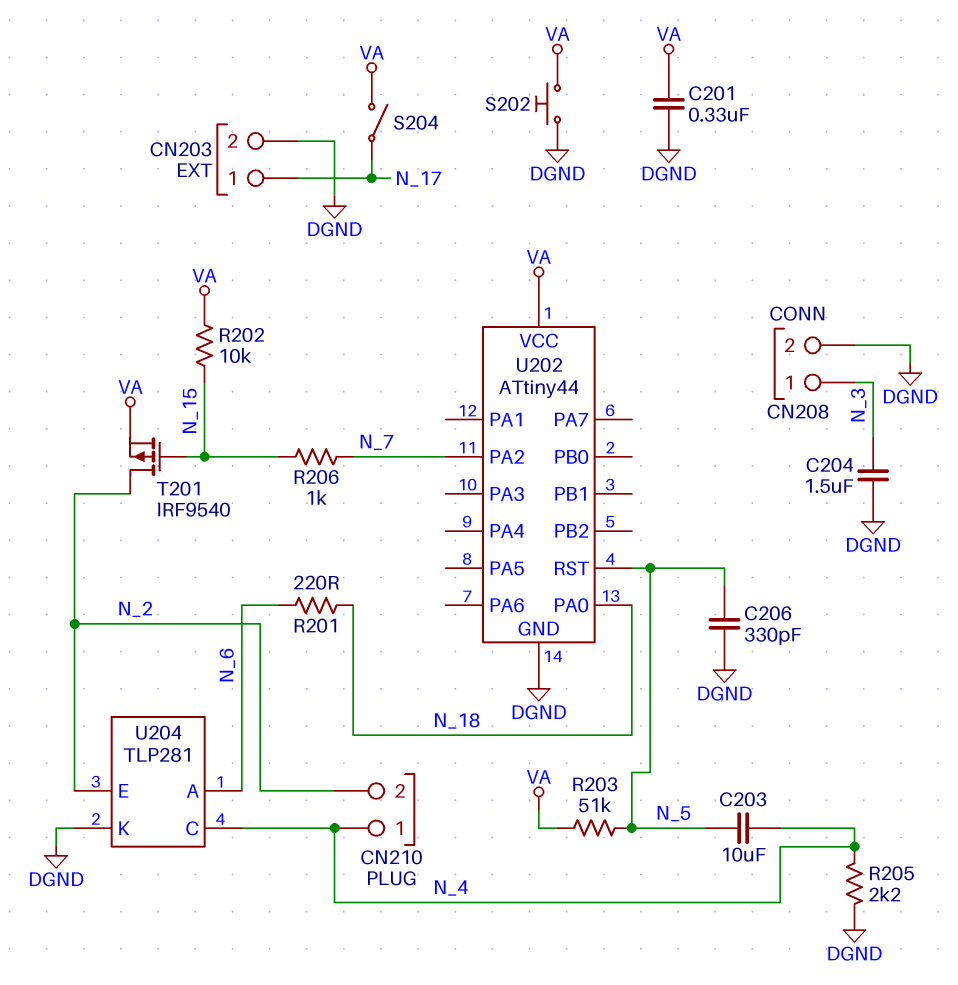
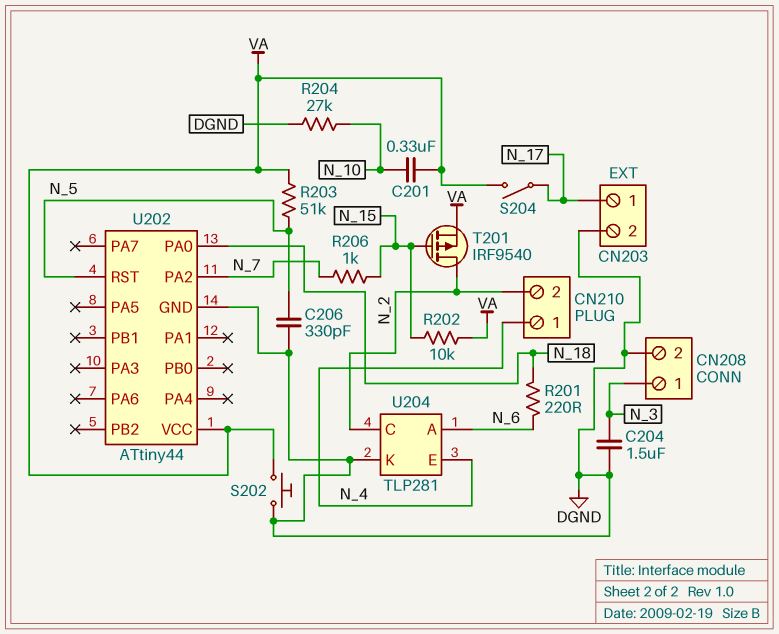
C201: 330nF (DGND, VA) -> 330nF (N_10, VA)
C203: 10uF (N_4, N_5) -> none
R204: none -> 27k (DGND, N_10)
R205: 2.2k (DGND, N_4) -> none
U204 pin C: N_4 -> N_2
U204 pin E: N_2 -> N_4

